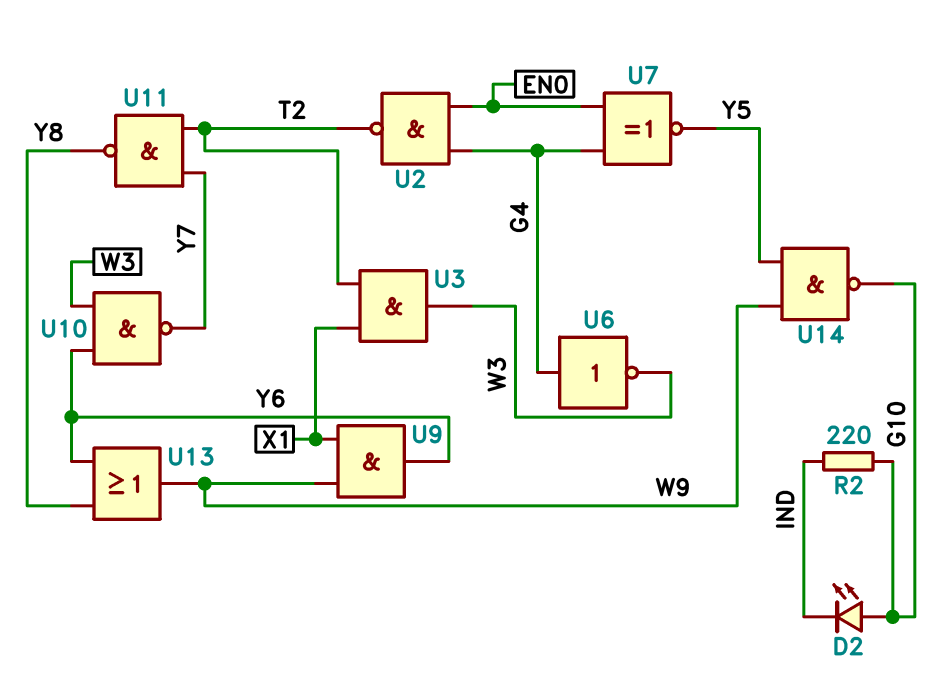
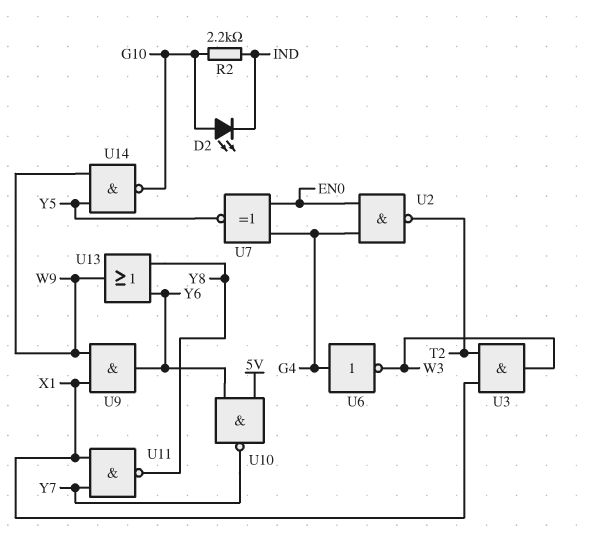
R2: 220 (G10, IND) -> 2.2k (G10, IND)
U10: NAND (in W3, in Y6, out Y7) -> NAND (in 5V, in Y6, out Y7)
U11: NAND (in T2, in Y7, out Y8) -> NAND (in X1, in Y7, out Y8)

